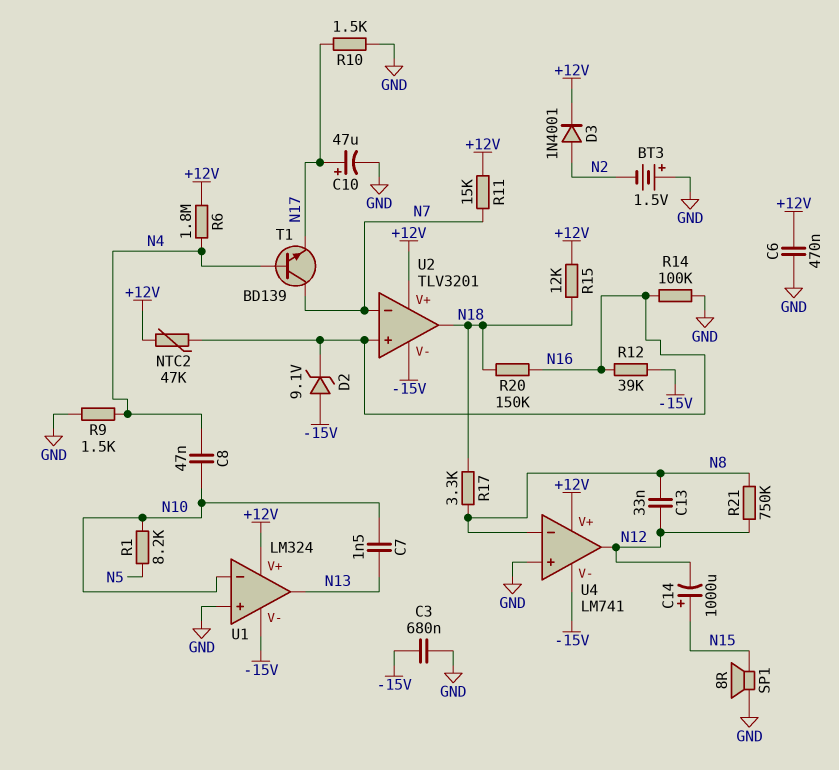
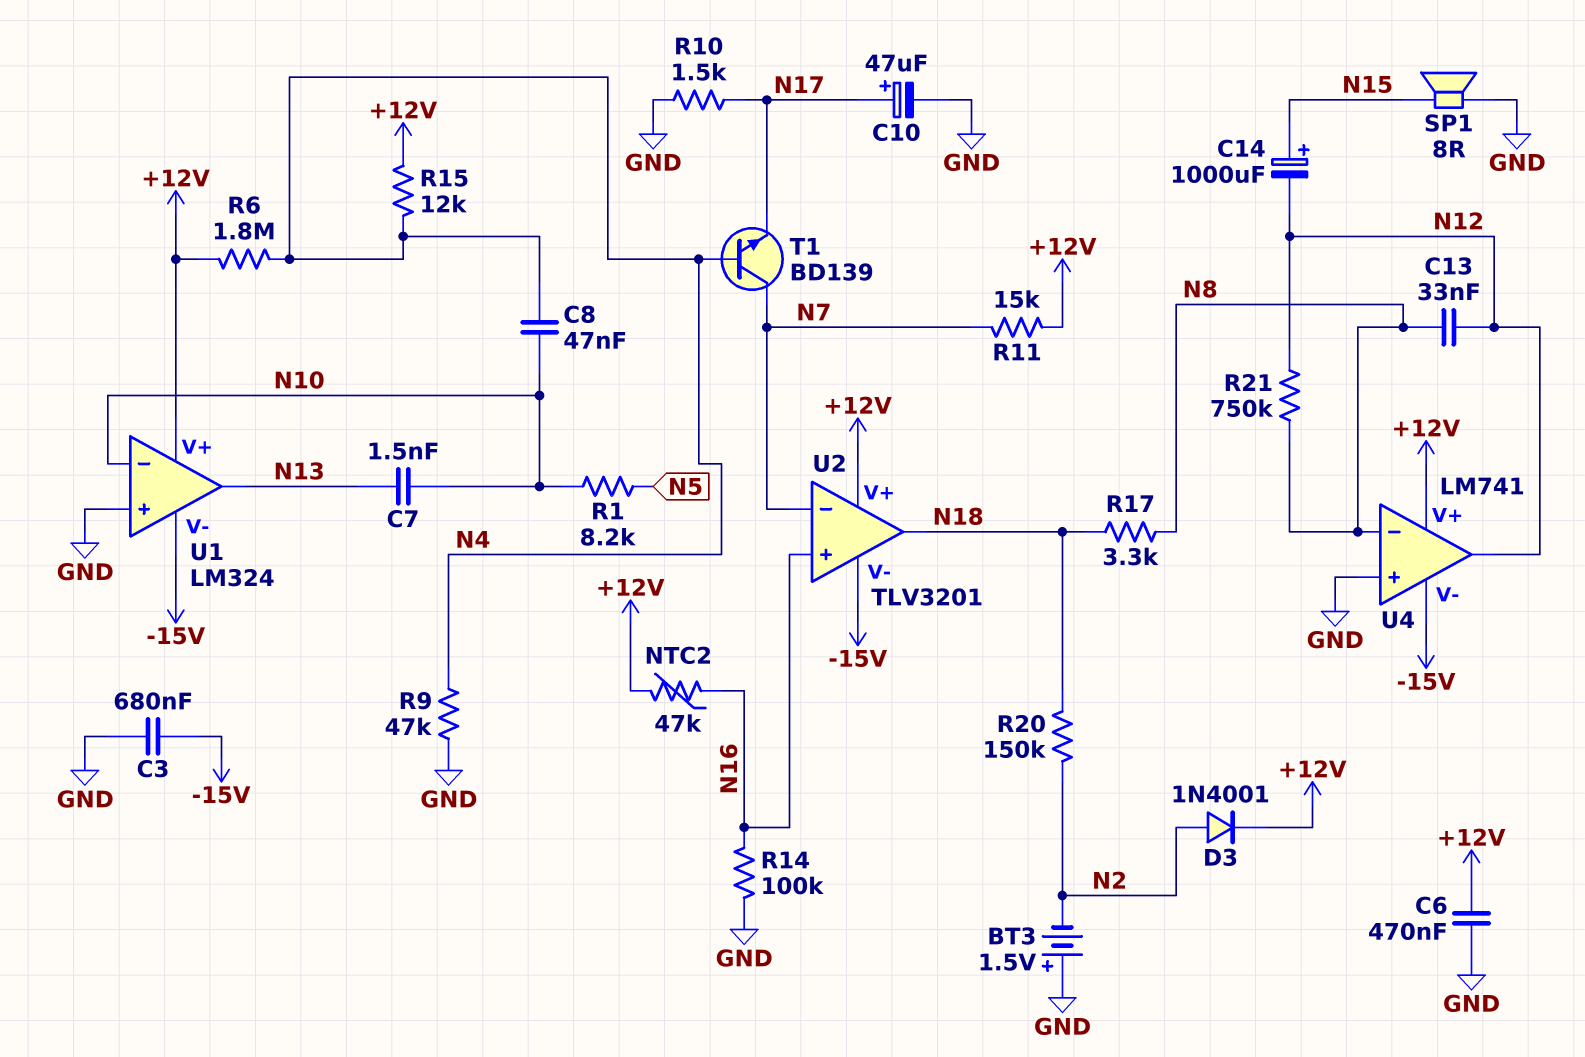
D2: zener 9.1V (A -15V, K N16) -> none
R9: 1.5k (GND, N4) -> 47k (GND, N4)
R12: 39k (-15V, N16) -> none
R15: 12k (+12V, N18) -> 12k (+12V, N4)
R20: 150k (N16, N18) -> 150k (N2, N18)

